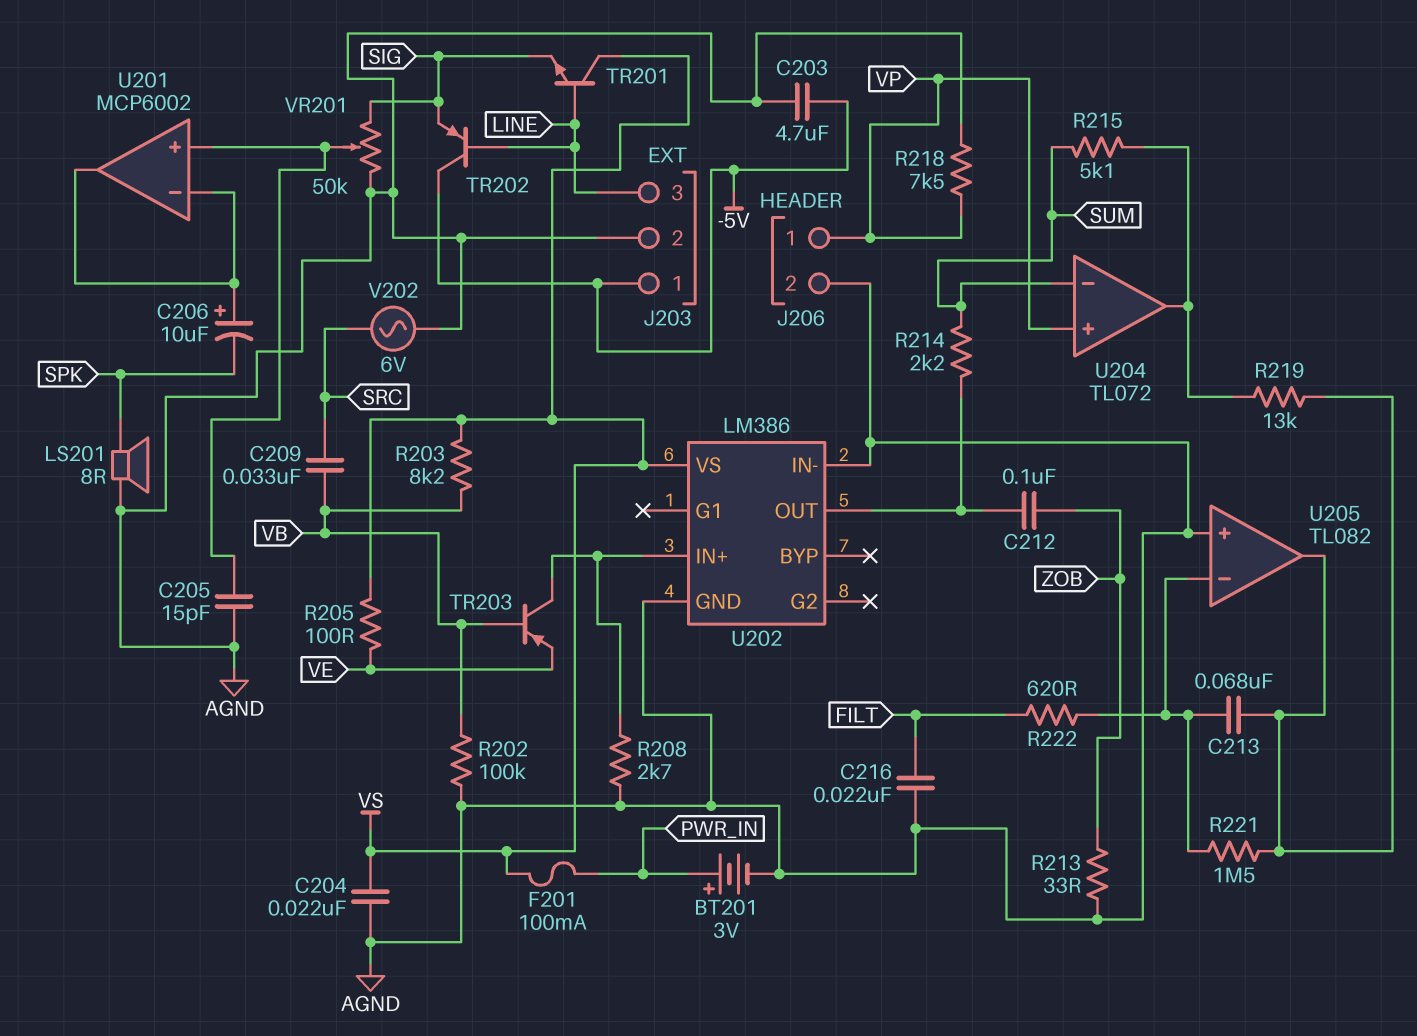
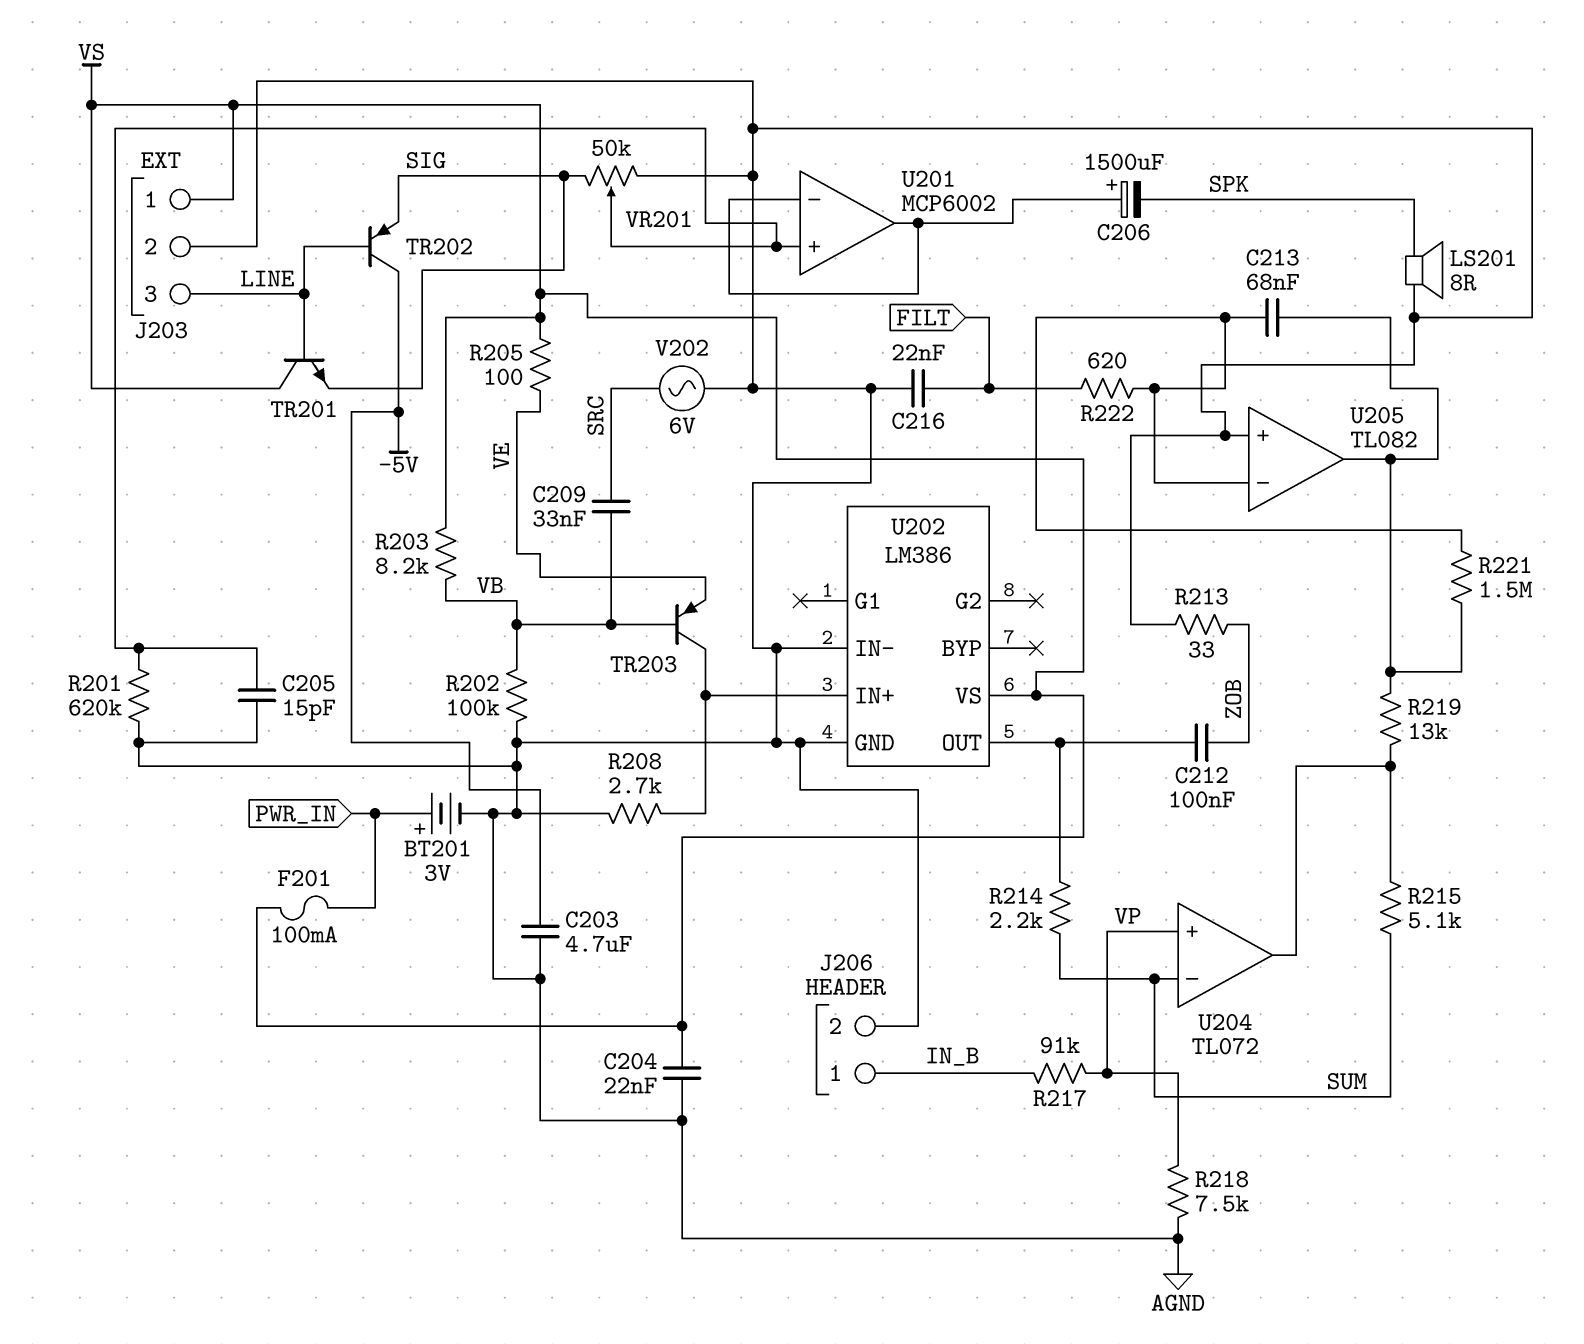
C206: 10uF (plus U201/in-, minus SPK) -> 1500uF (plus U201/in-, minus SPK)
J203 pin 1: -5V -> VS
J206 pin 1: VP -> IN_B
R201: none -> 620k (AGND, U201/in+)
R217: none -> 91k (IN_B, VP)

